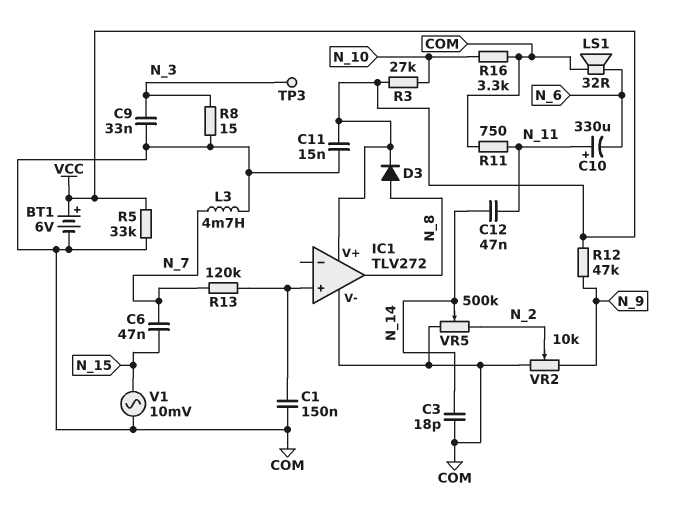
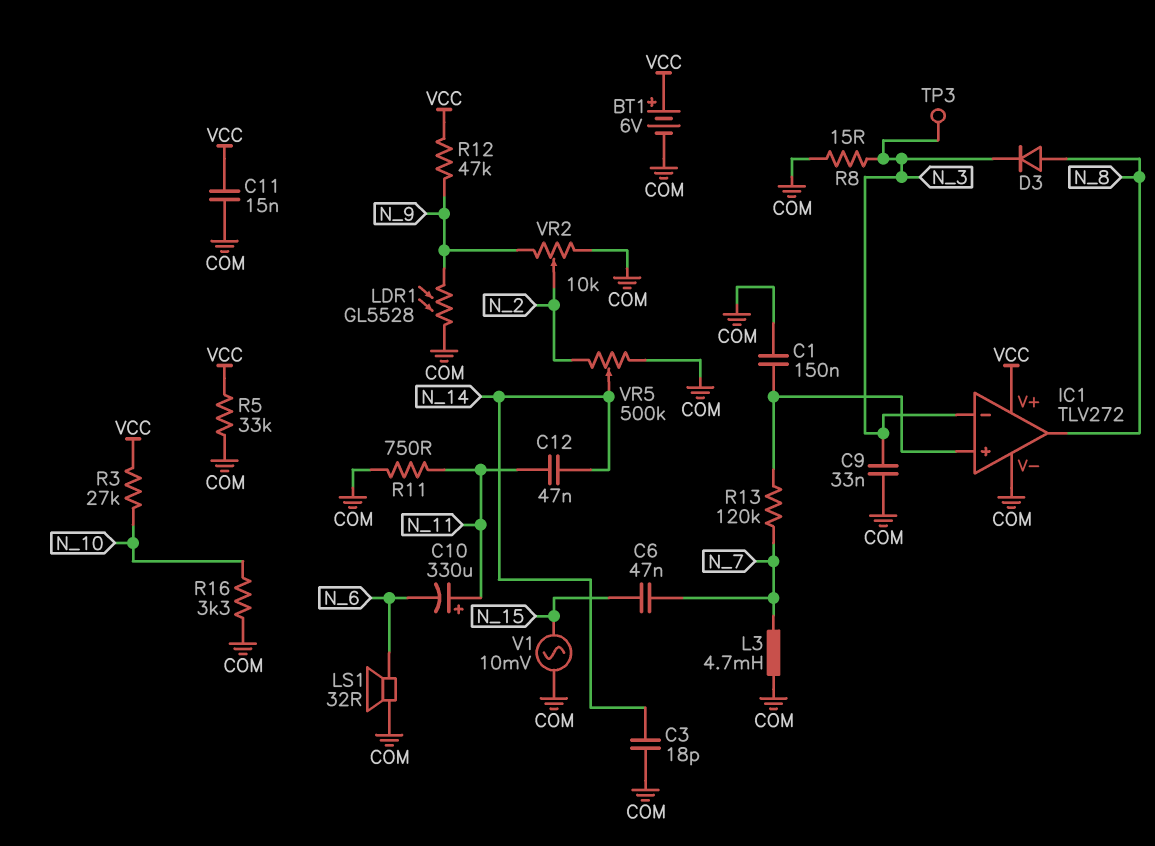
D3: diode (A N_8, K VCC) -> diode (A N_8, K N_3)
IC1 pin in-: none -> N_3
LDR1: none -> GL5528 (COM, N_9)

